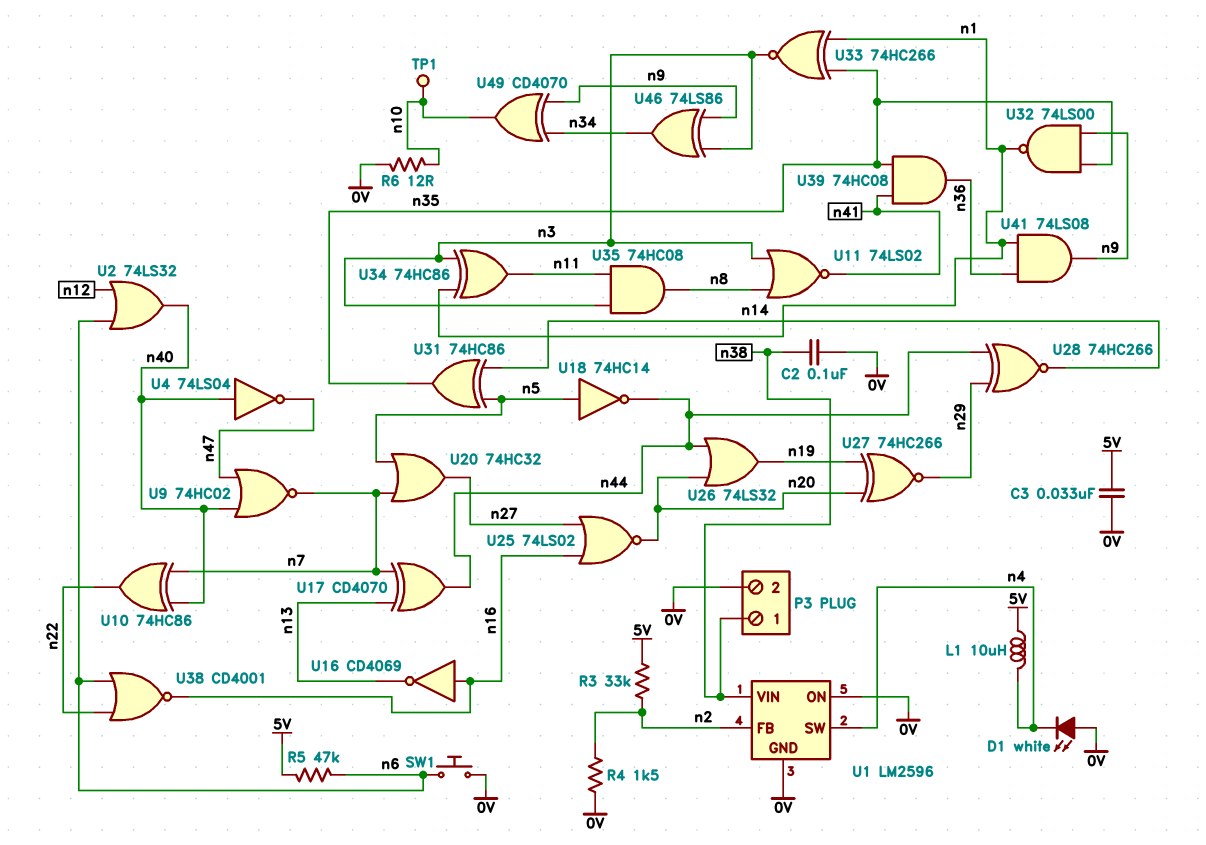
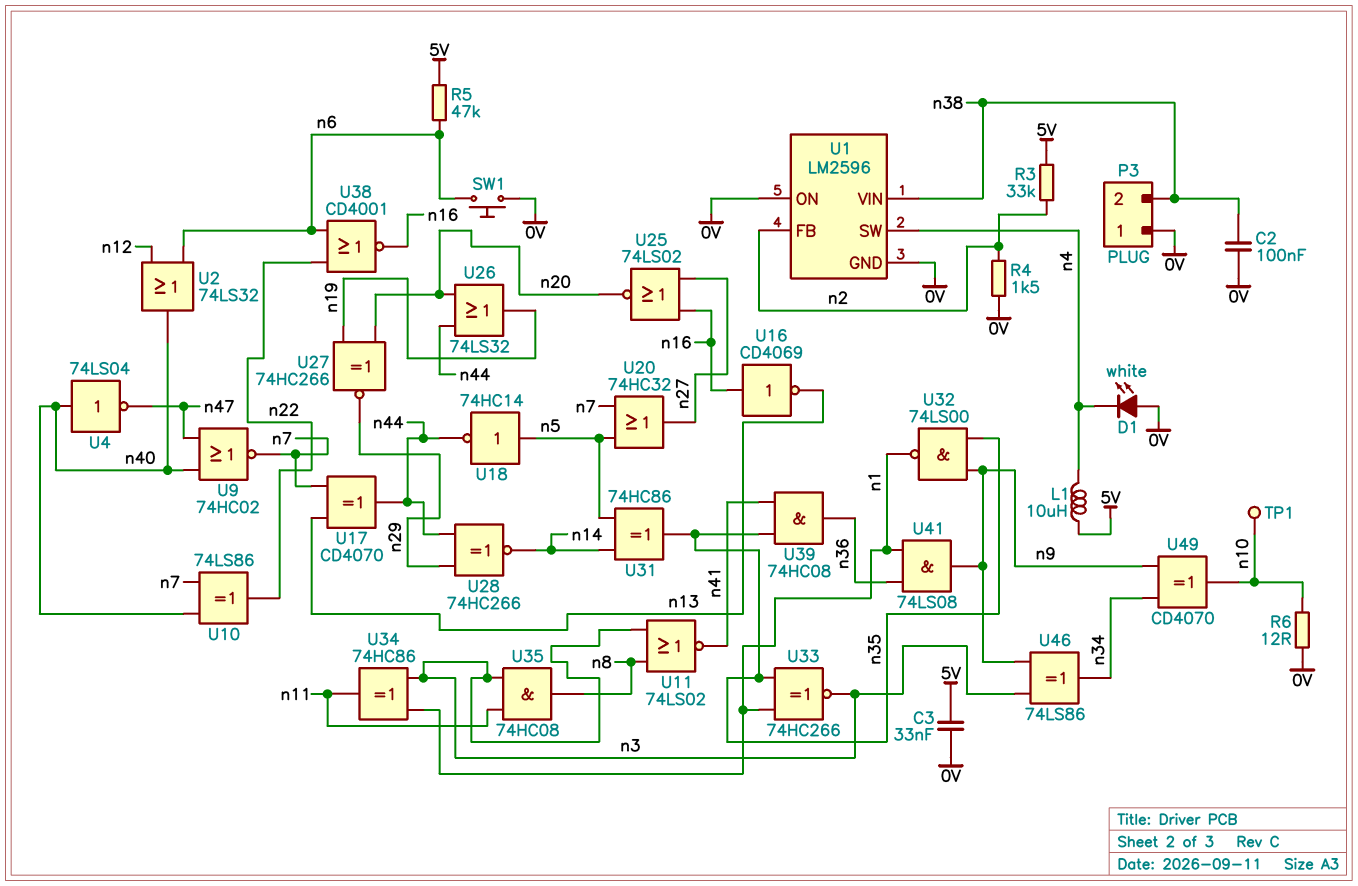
P3 pin 1: n38 -> 0V
P3 pin 2: 0V -> n38
U10: XOR 74HC86 (in n7, in n40, out n22) -> XOR 74LS86 (in n7, in n40, out n22)

